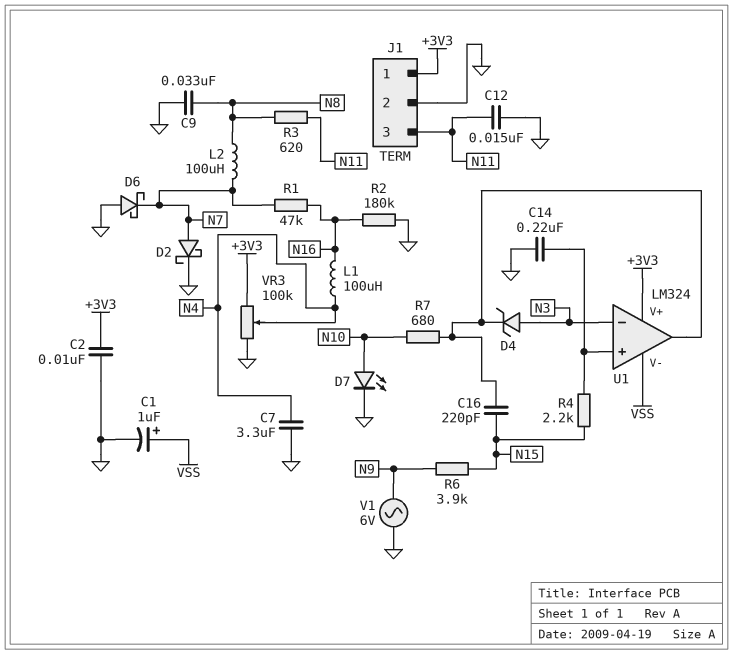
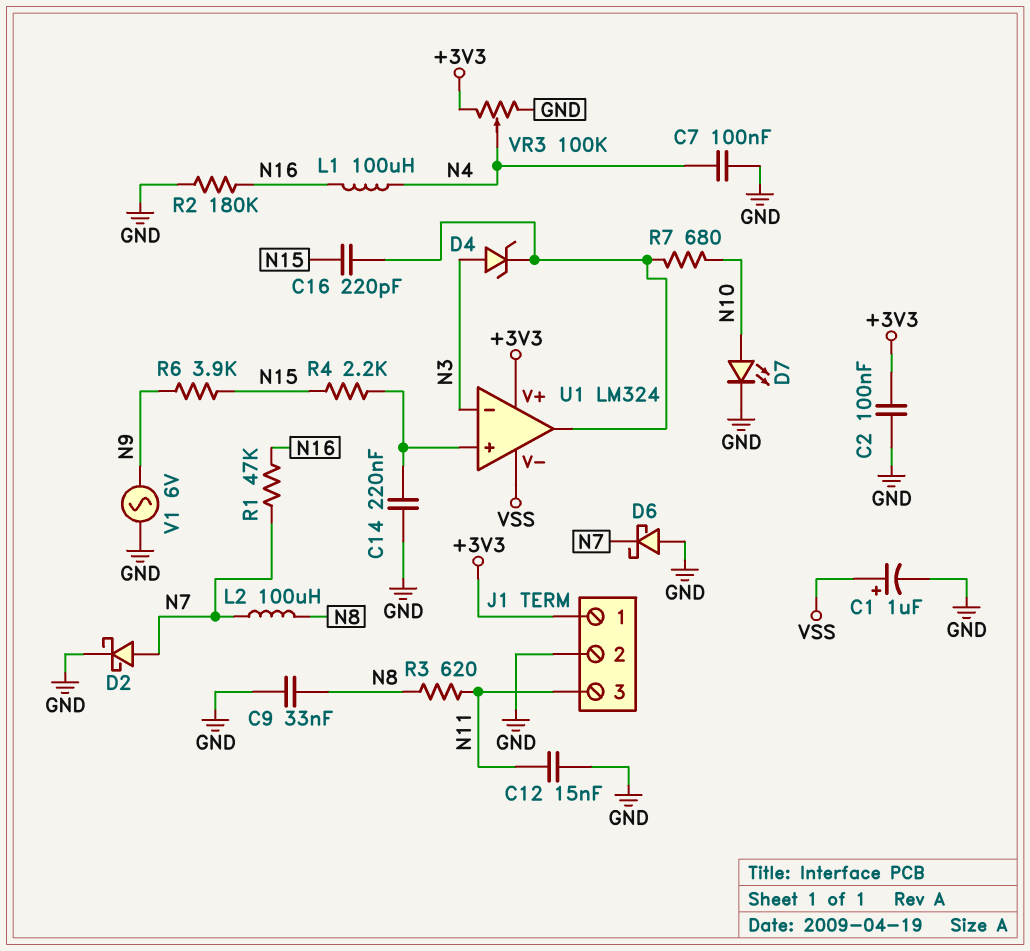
C2: 10nF (+3V3, GND) -> 100nF (+3V3, GND)
C7: 3.3uF (GND, N4) -> 100nF (GND, N4)

